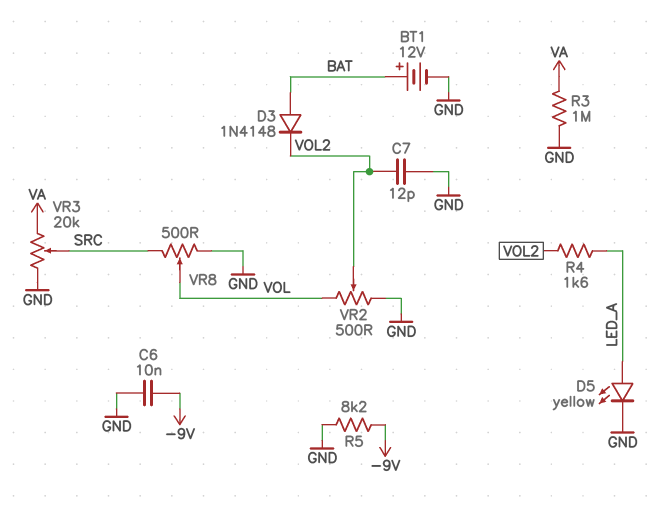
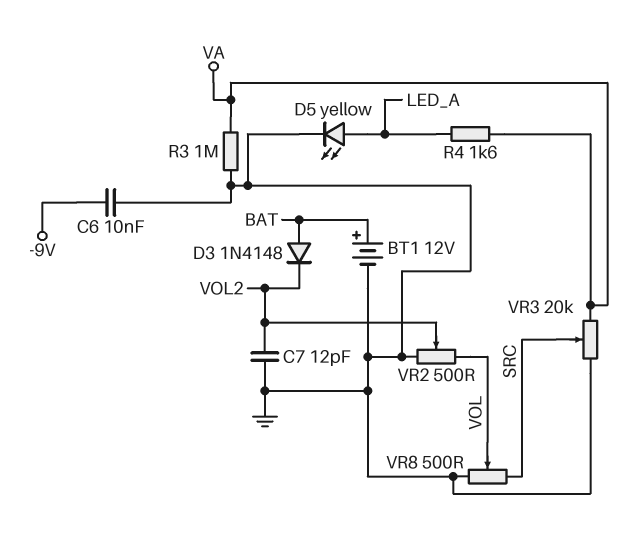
R4: 1.6k (LED_A, VOL2) -> 1.6k (LED_A, VA)
R5: 8.2k (-9V, GND) -> none

